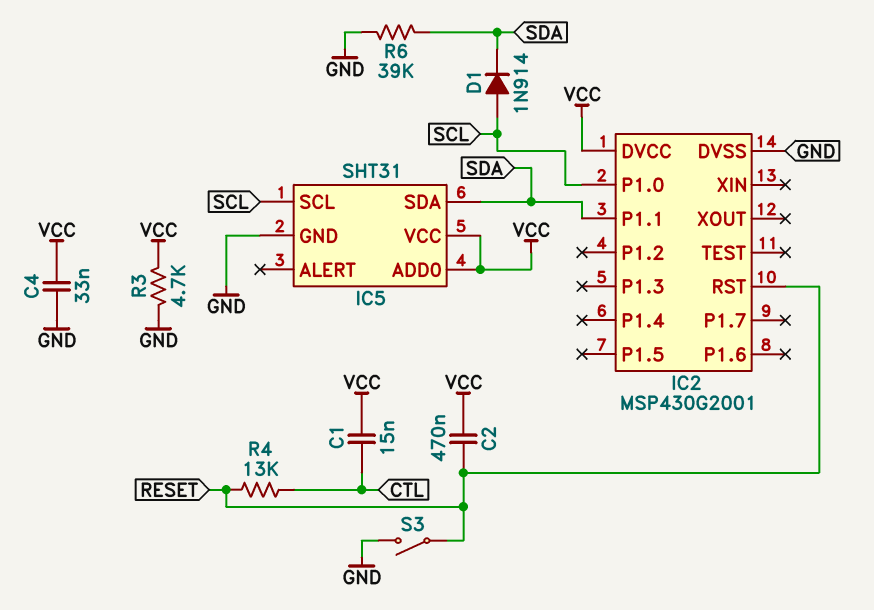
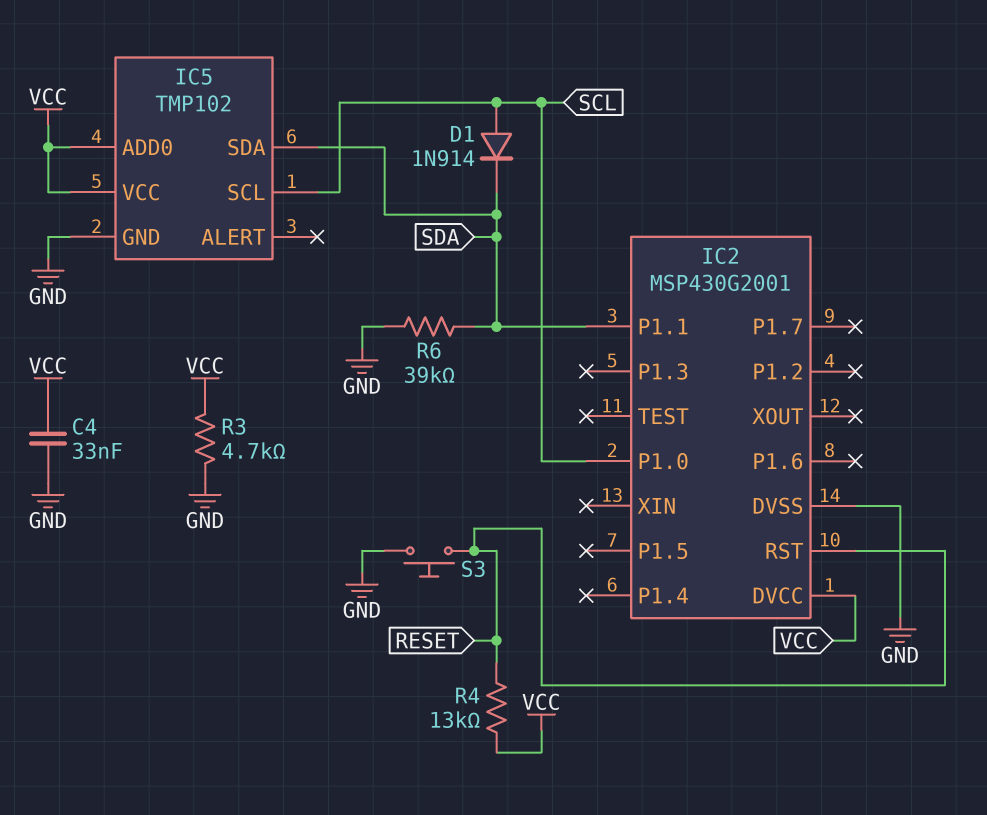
C1: 15nF (CTL, VCC) -> none
C2: 470nF (RESET, VCC) -> none
IC5: SHT31 -> TMP102
R4: 13k (CTL, RESET) -> 13k (RESET, VCC)
S3: switch (GND, RESET) -> button (GND, RESET)

